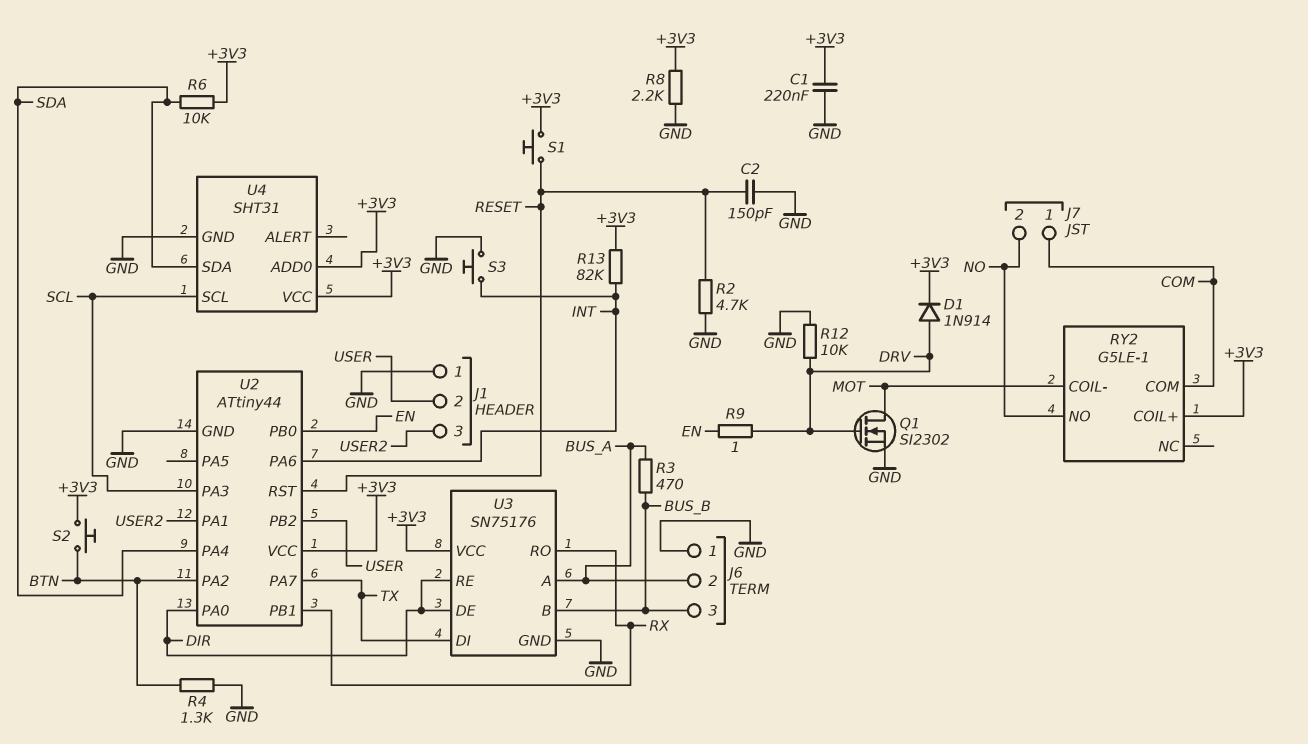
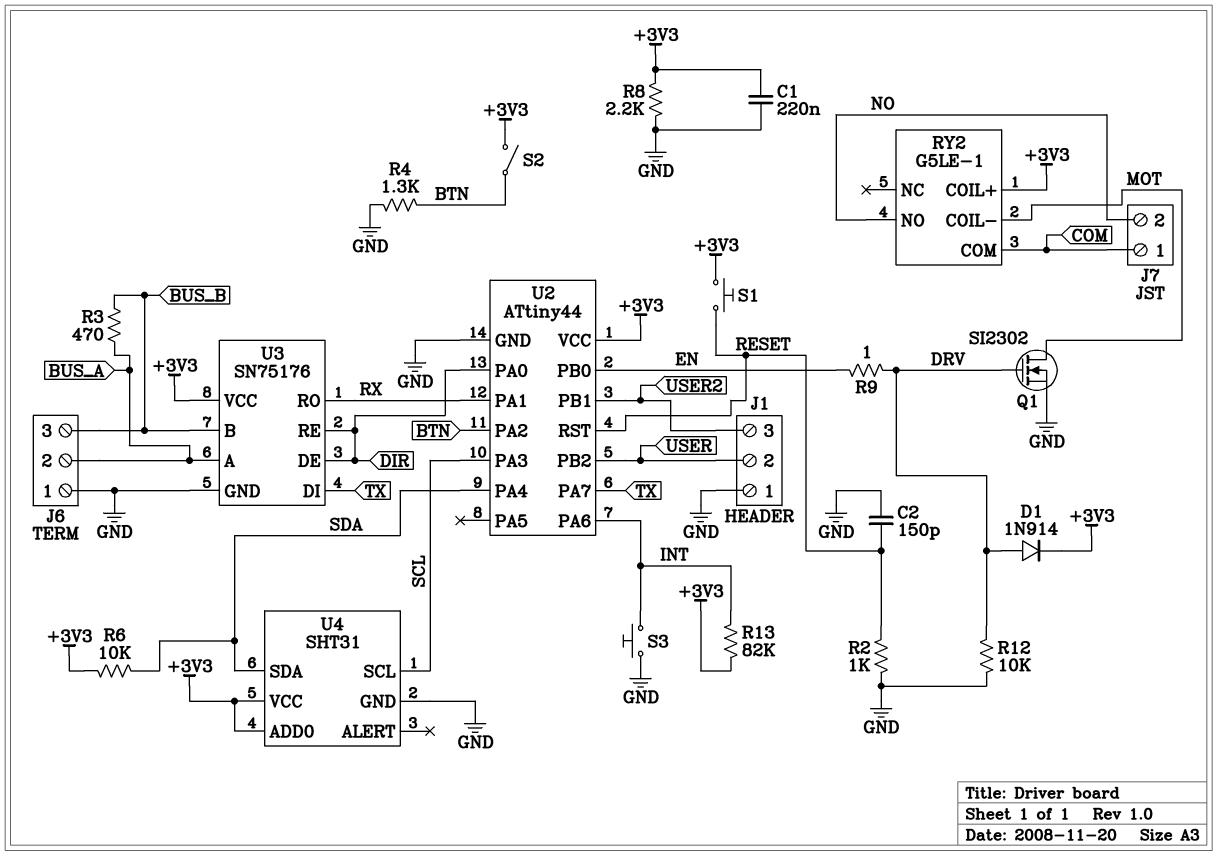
R2: 4.7k (GND, RESET) -> 1k (GND, RESET)
S2: button (+3V3, BTN) -> switch (+3V3, BTN)
U2 pin PA1: USER2 -> RX
U2 pin PB1: RX -> USER2

